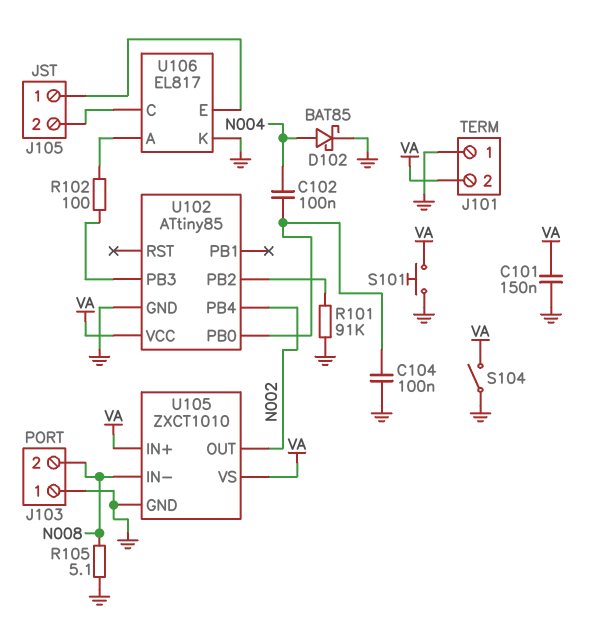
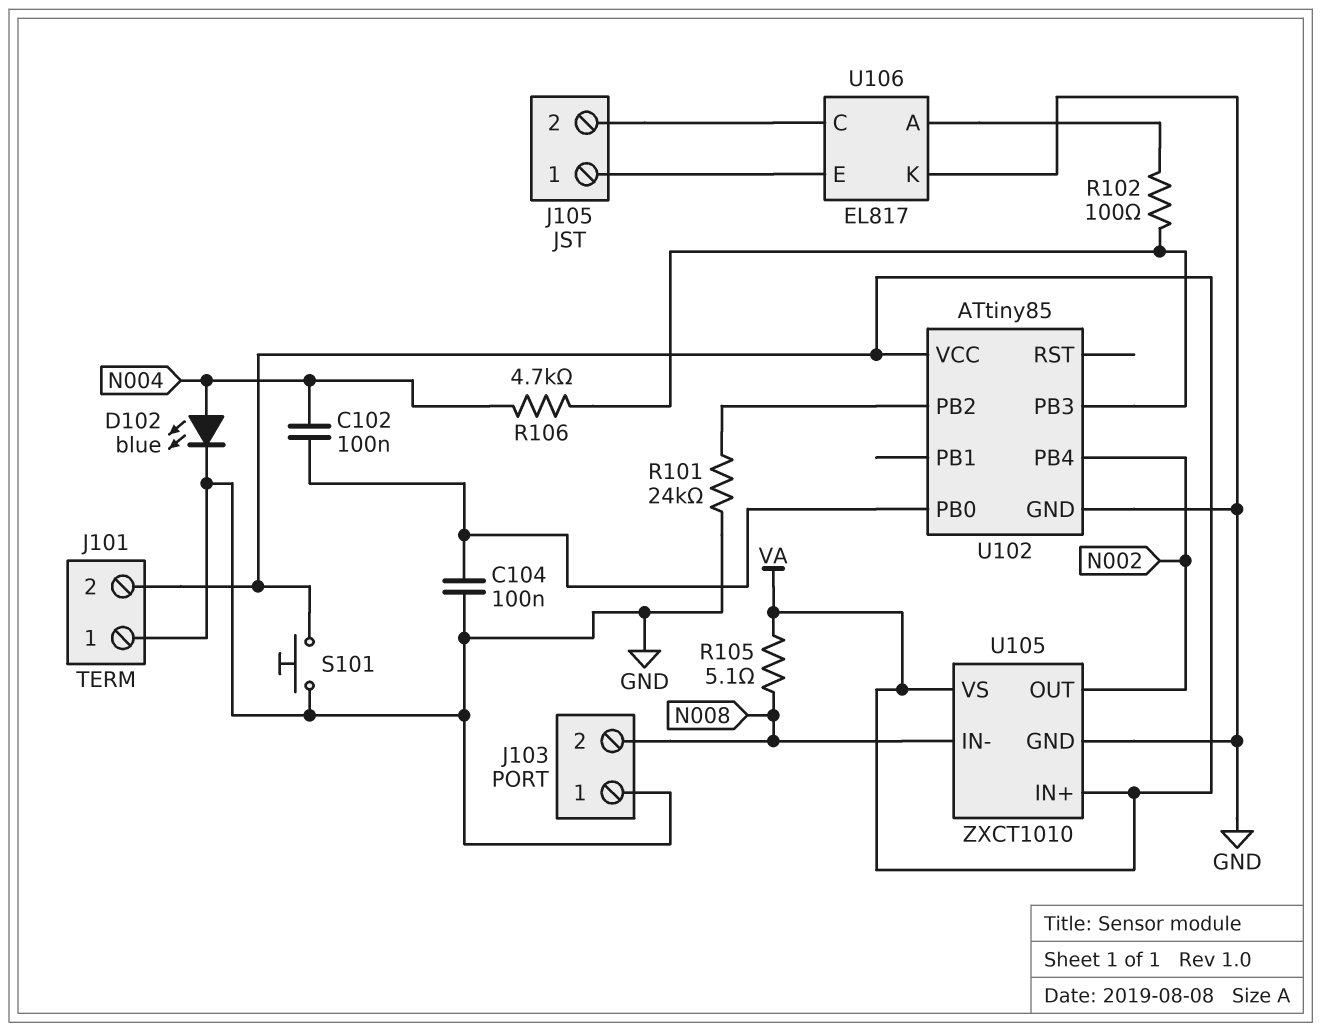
C101: 150nF (GND, VA) -> none
D102: schottky BAT85 (A N004, K GND) -> LED blue (A N004, K GND)
R101: 91k (GND, U102/PB2) -> 24k (GND, U102/PB2)
R105: 5.1 (GND, N008) -> 5.1 (N008, VA)
R106: none -> 4.7k (N004, U102/PB3)
S104: switch (GND, VA) -> none

